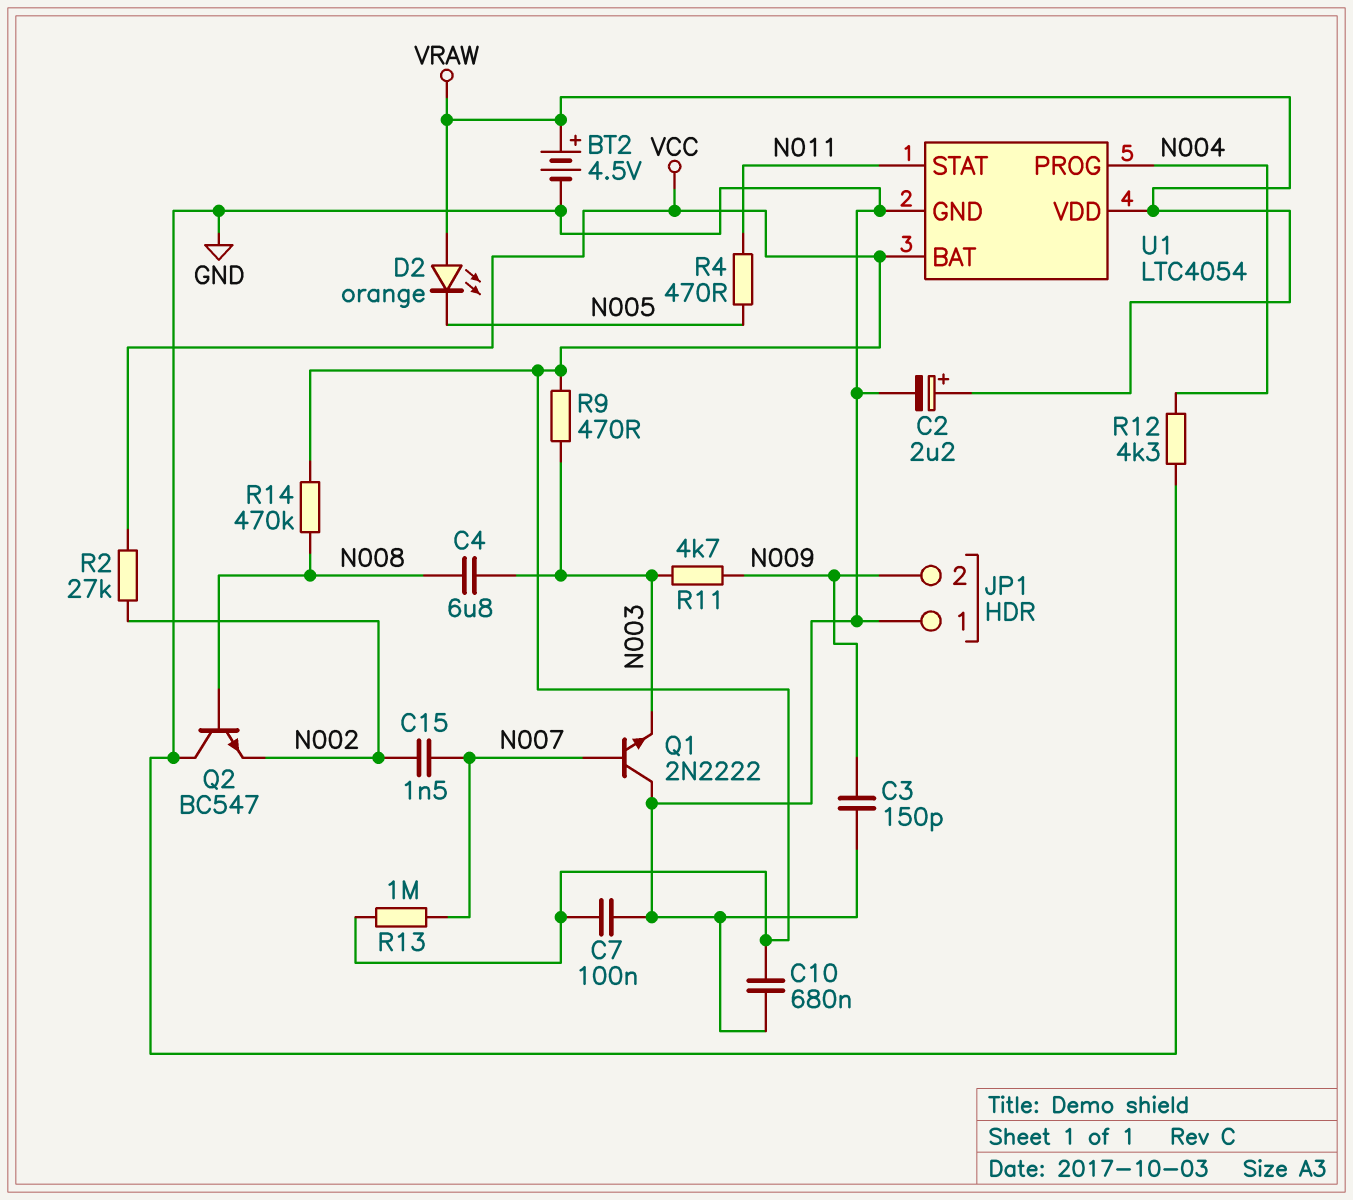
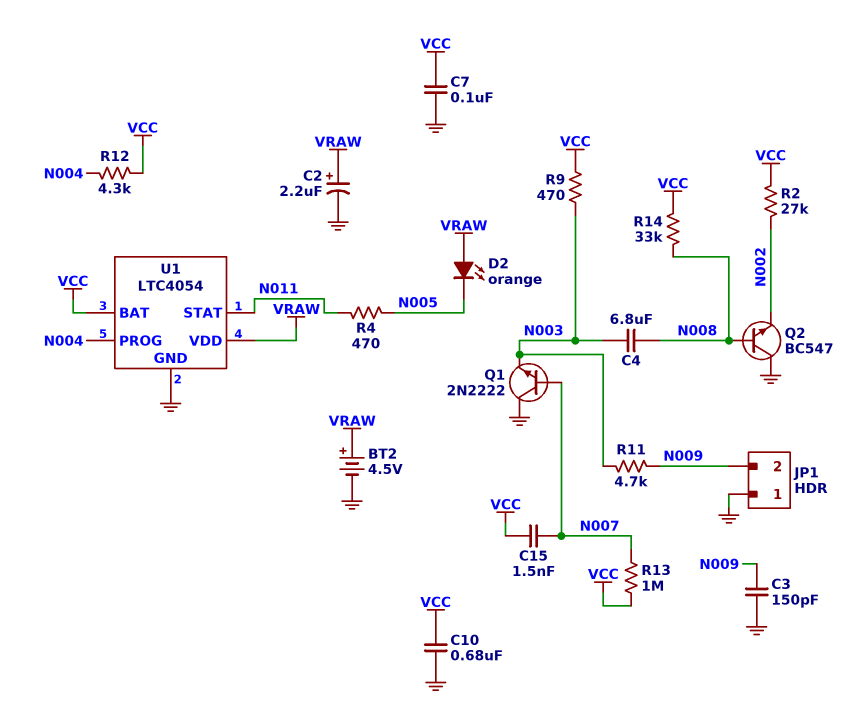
C15: 1.5nF (N002, N007) -> 1.5nF (N007, VCC)
R12: 4.3k (GND, N004) -> 4.3k (N004, VCC)
R14: 470k (N008, VCC) -> 33k (N008, VCC)

